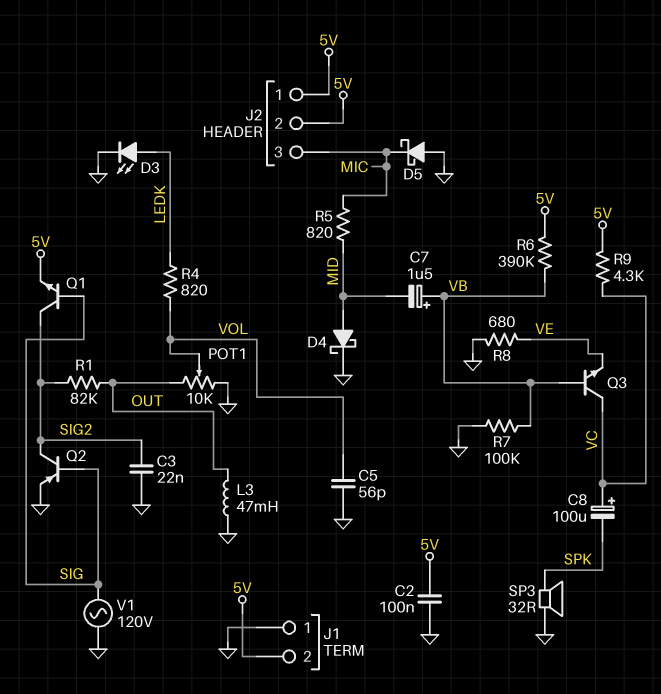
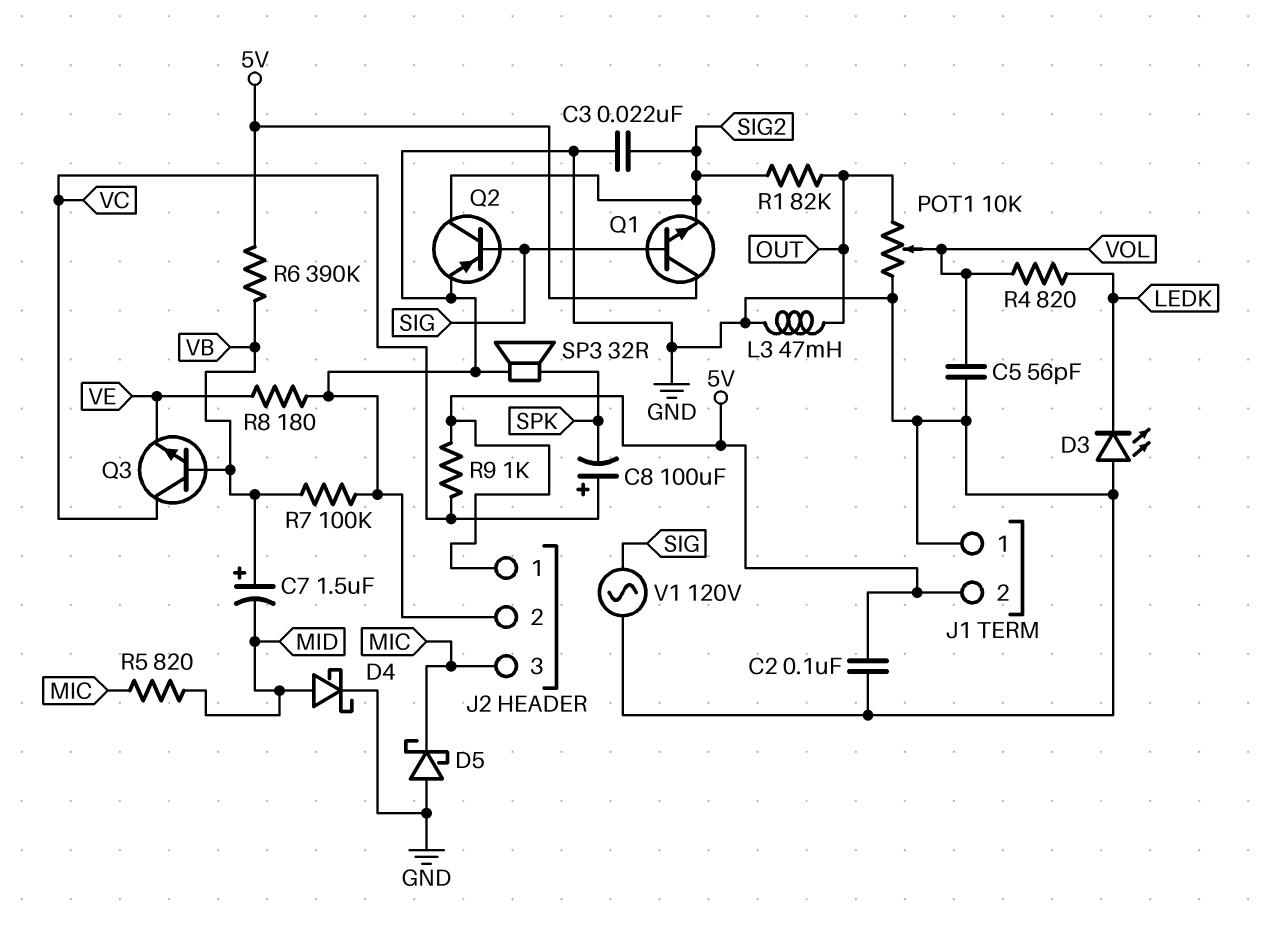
D3: LED (A LEDK, K GND) -> LED (A GND, K LEDK)
J2 pin 2: 5V -> GND
Q1: NPN (B SIG, C SIG2, E 5V) -> NPN (B SIG, C 5V, E SIG2)
R8: 680 (GND, VE) -> 180 (GND, VE)
R9: 4.3k (5V, VC) -> 1k (5V, VC)

